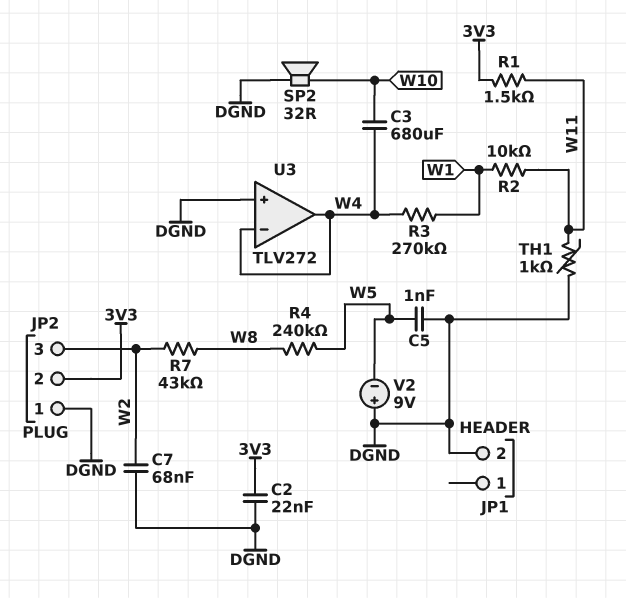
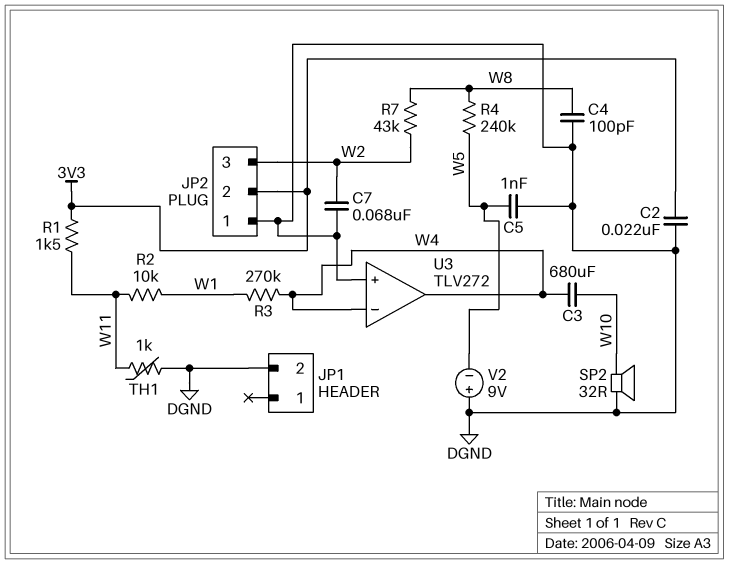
C4: none -> 100pF (DGND, W8)

